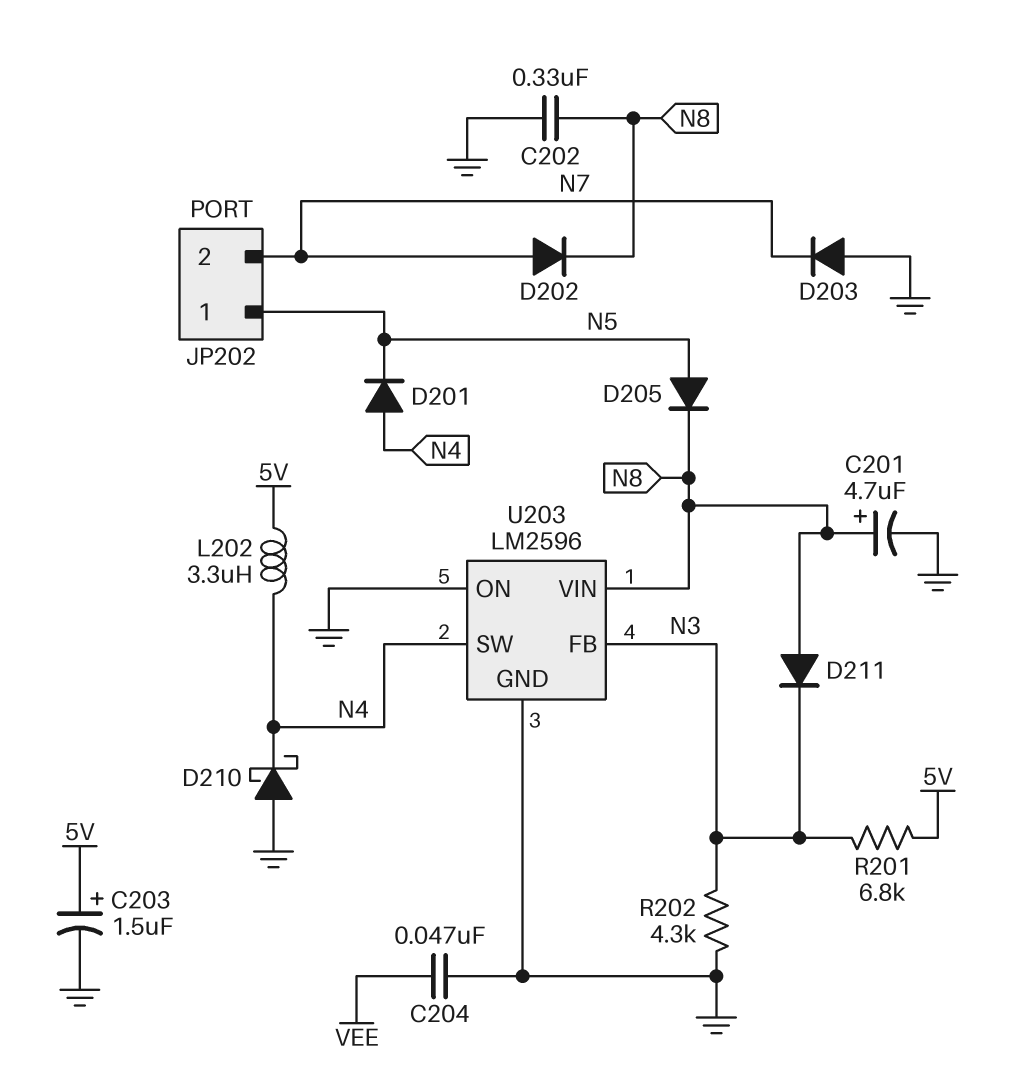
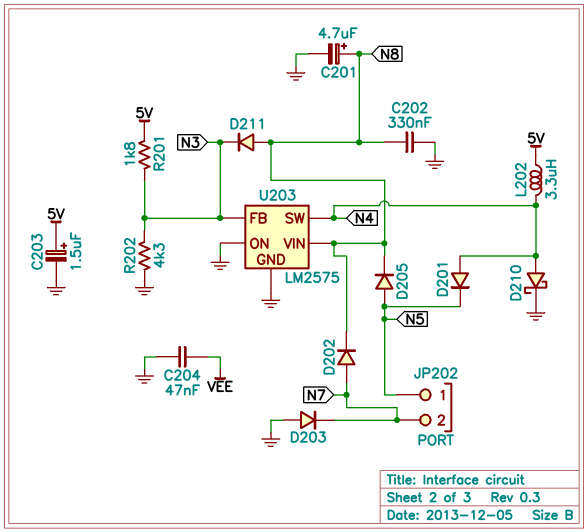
D210: schottky (A GND, K N4) -> schottky (A N4, K GND)
R201: 6.8k (5V, N3) -> 1.8k (5V, N3)
U203: LM2596 -> LM2575

